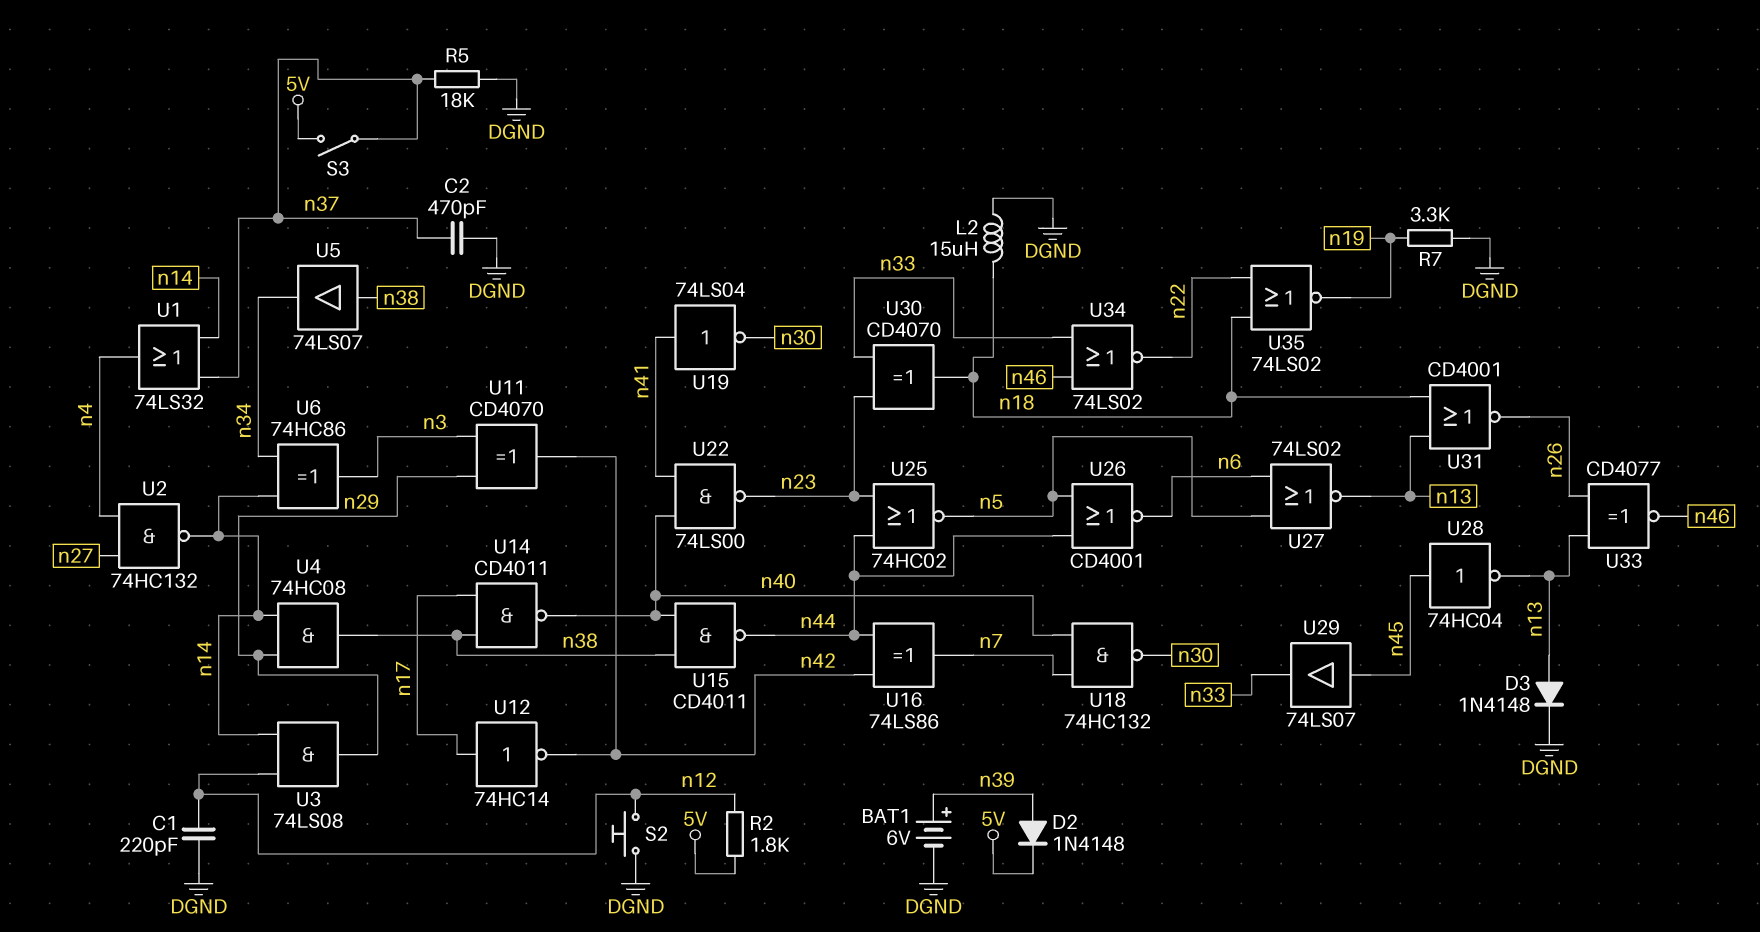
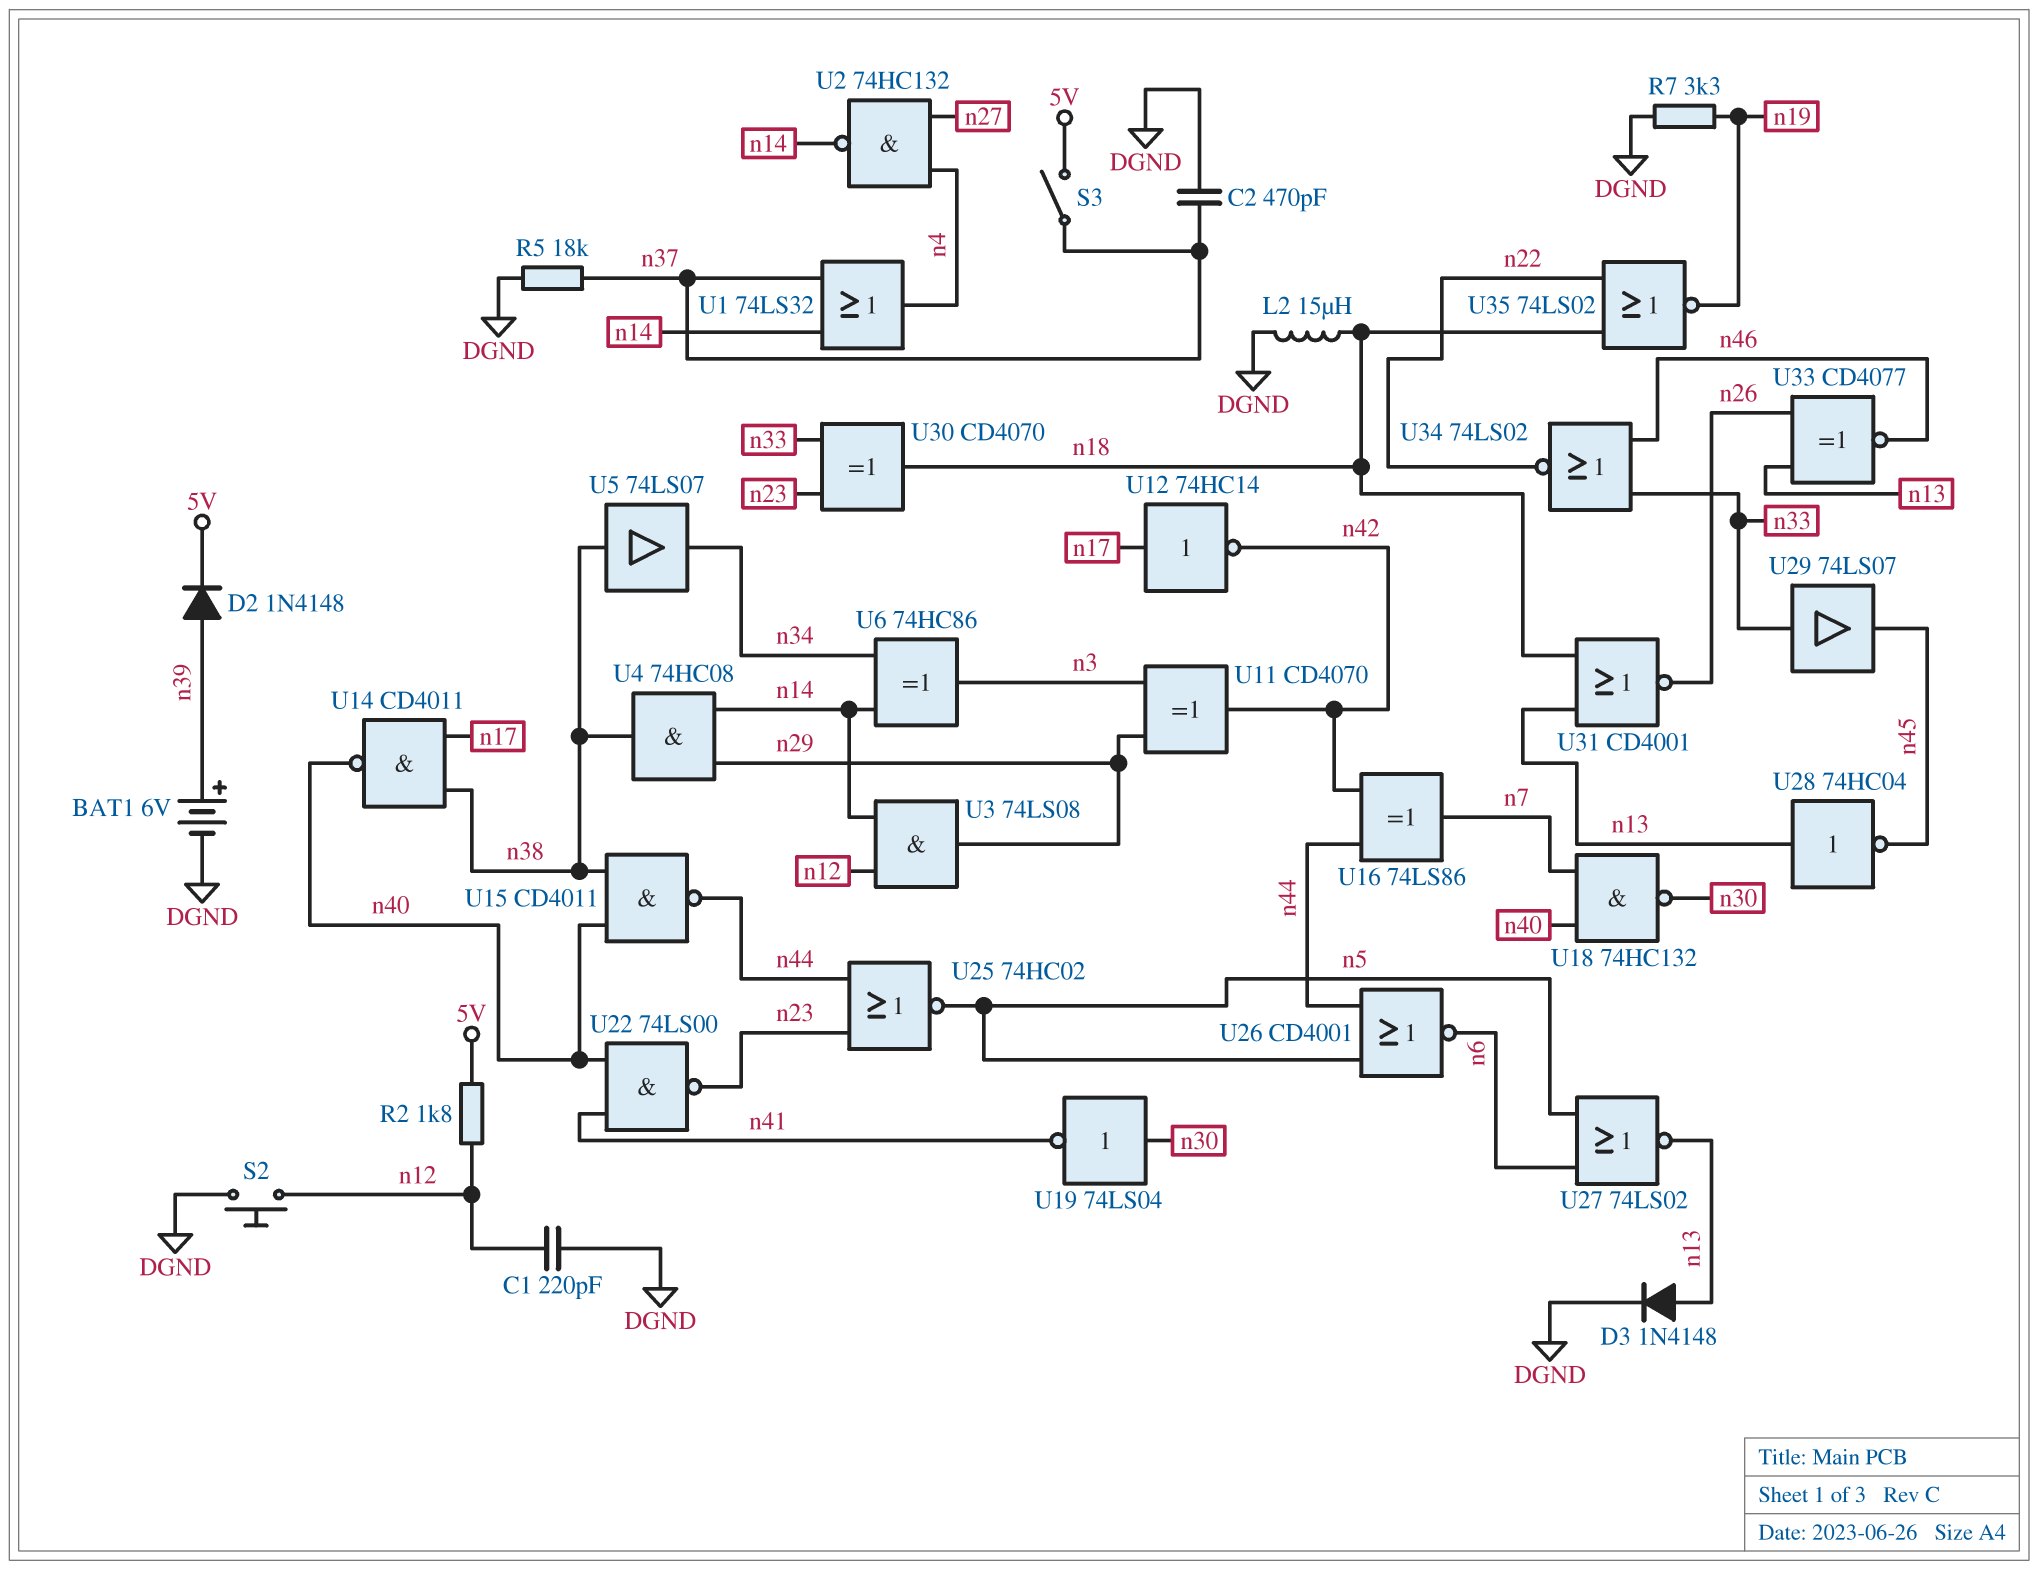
U19: NOT 74LS04 (in n41, out n30) -> NOT 74LS04 (in n30, out n41)
U28: NOT 74HC04 (in n45, out n13) -> NOT 74HC04 (in n13, out n45)
U29: buffer 74LS07 (in n45, out n33) -> buffer 74LS07 (in n33, out n45)

